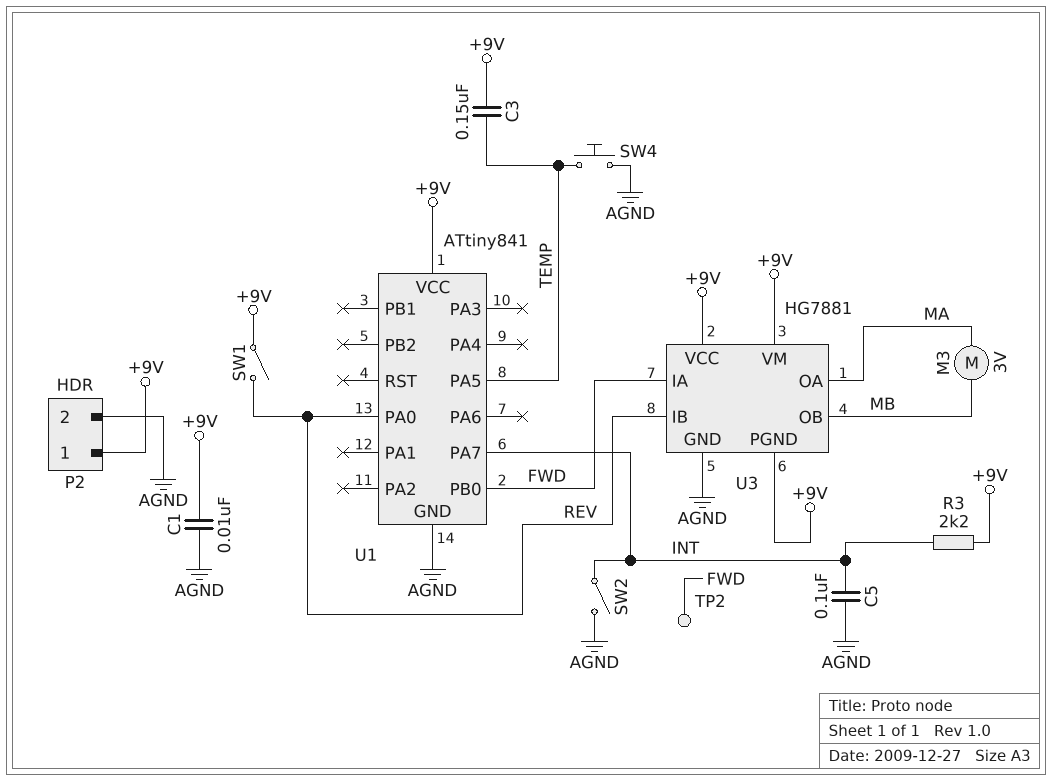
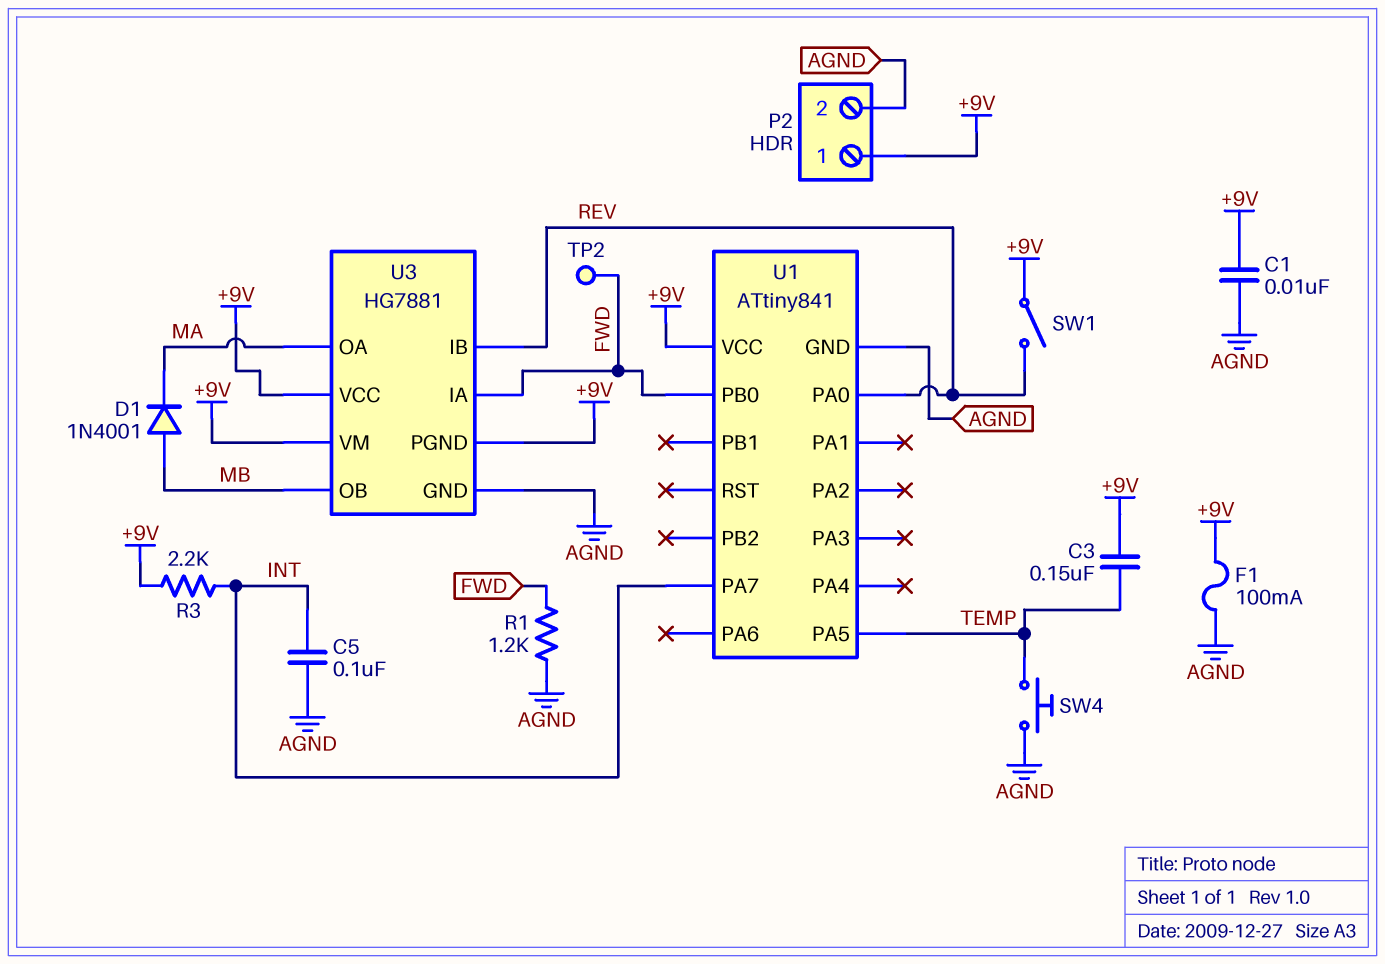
D1: none -> diode 1N4001 (A MB, K MA)
F1: none -> 100mA (+9V, AGND)
M3: motor 3V (MA, MB) -> none
R1: none -> 1.2k (AGND, FWD)
SW2: switch (AGND, INT) -> none

